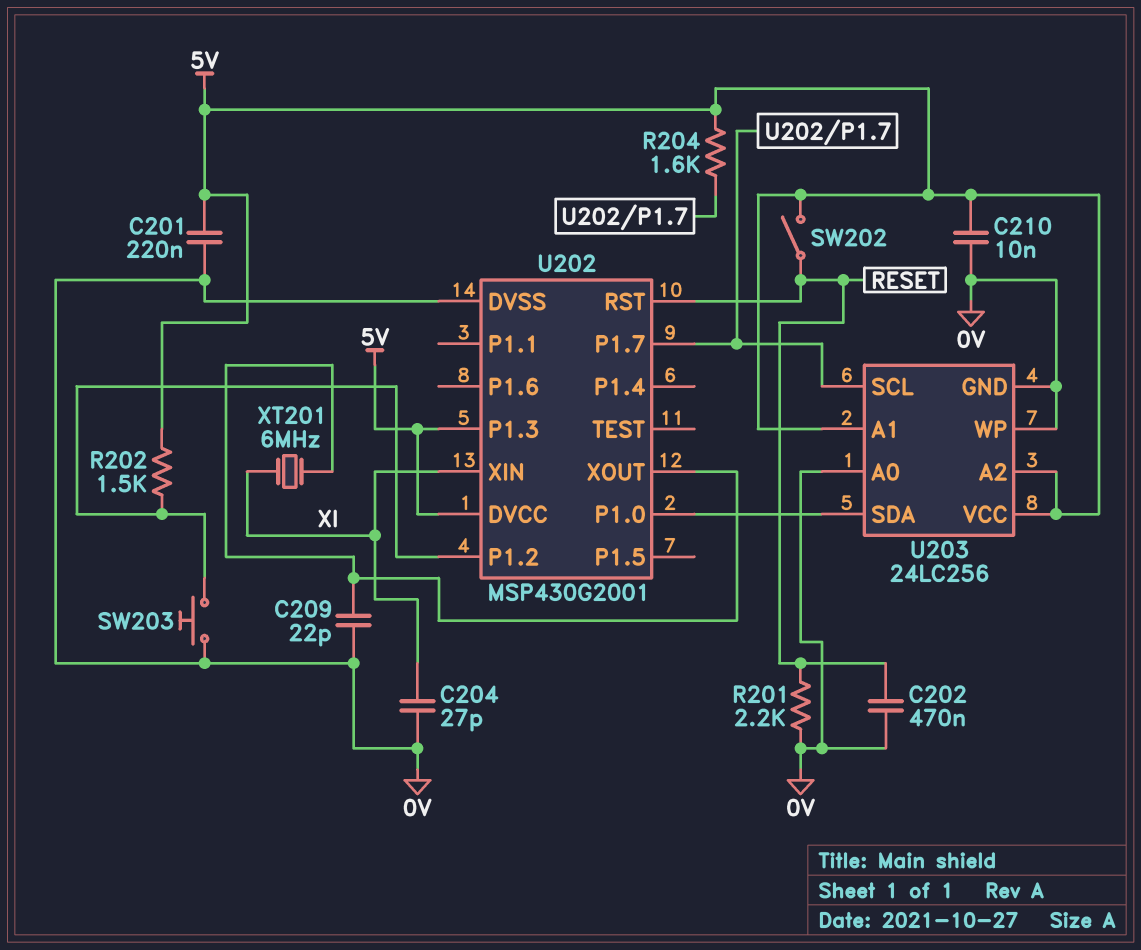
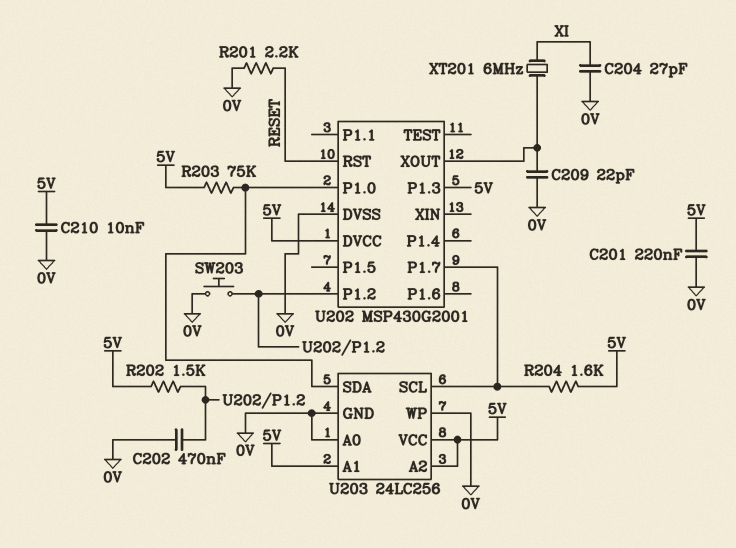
C202: 470nF (0V, RESET) -> 470nF (0V, U202/P1.2)
R203: none -> 75k (5V, U202/P1.0)
SW202: switch (5V, RESET) -> none
U202 pin XIN: XI -> none

